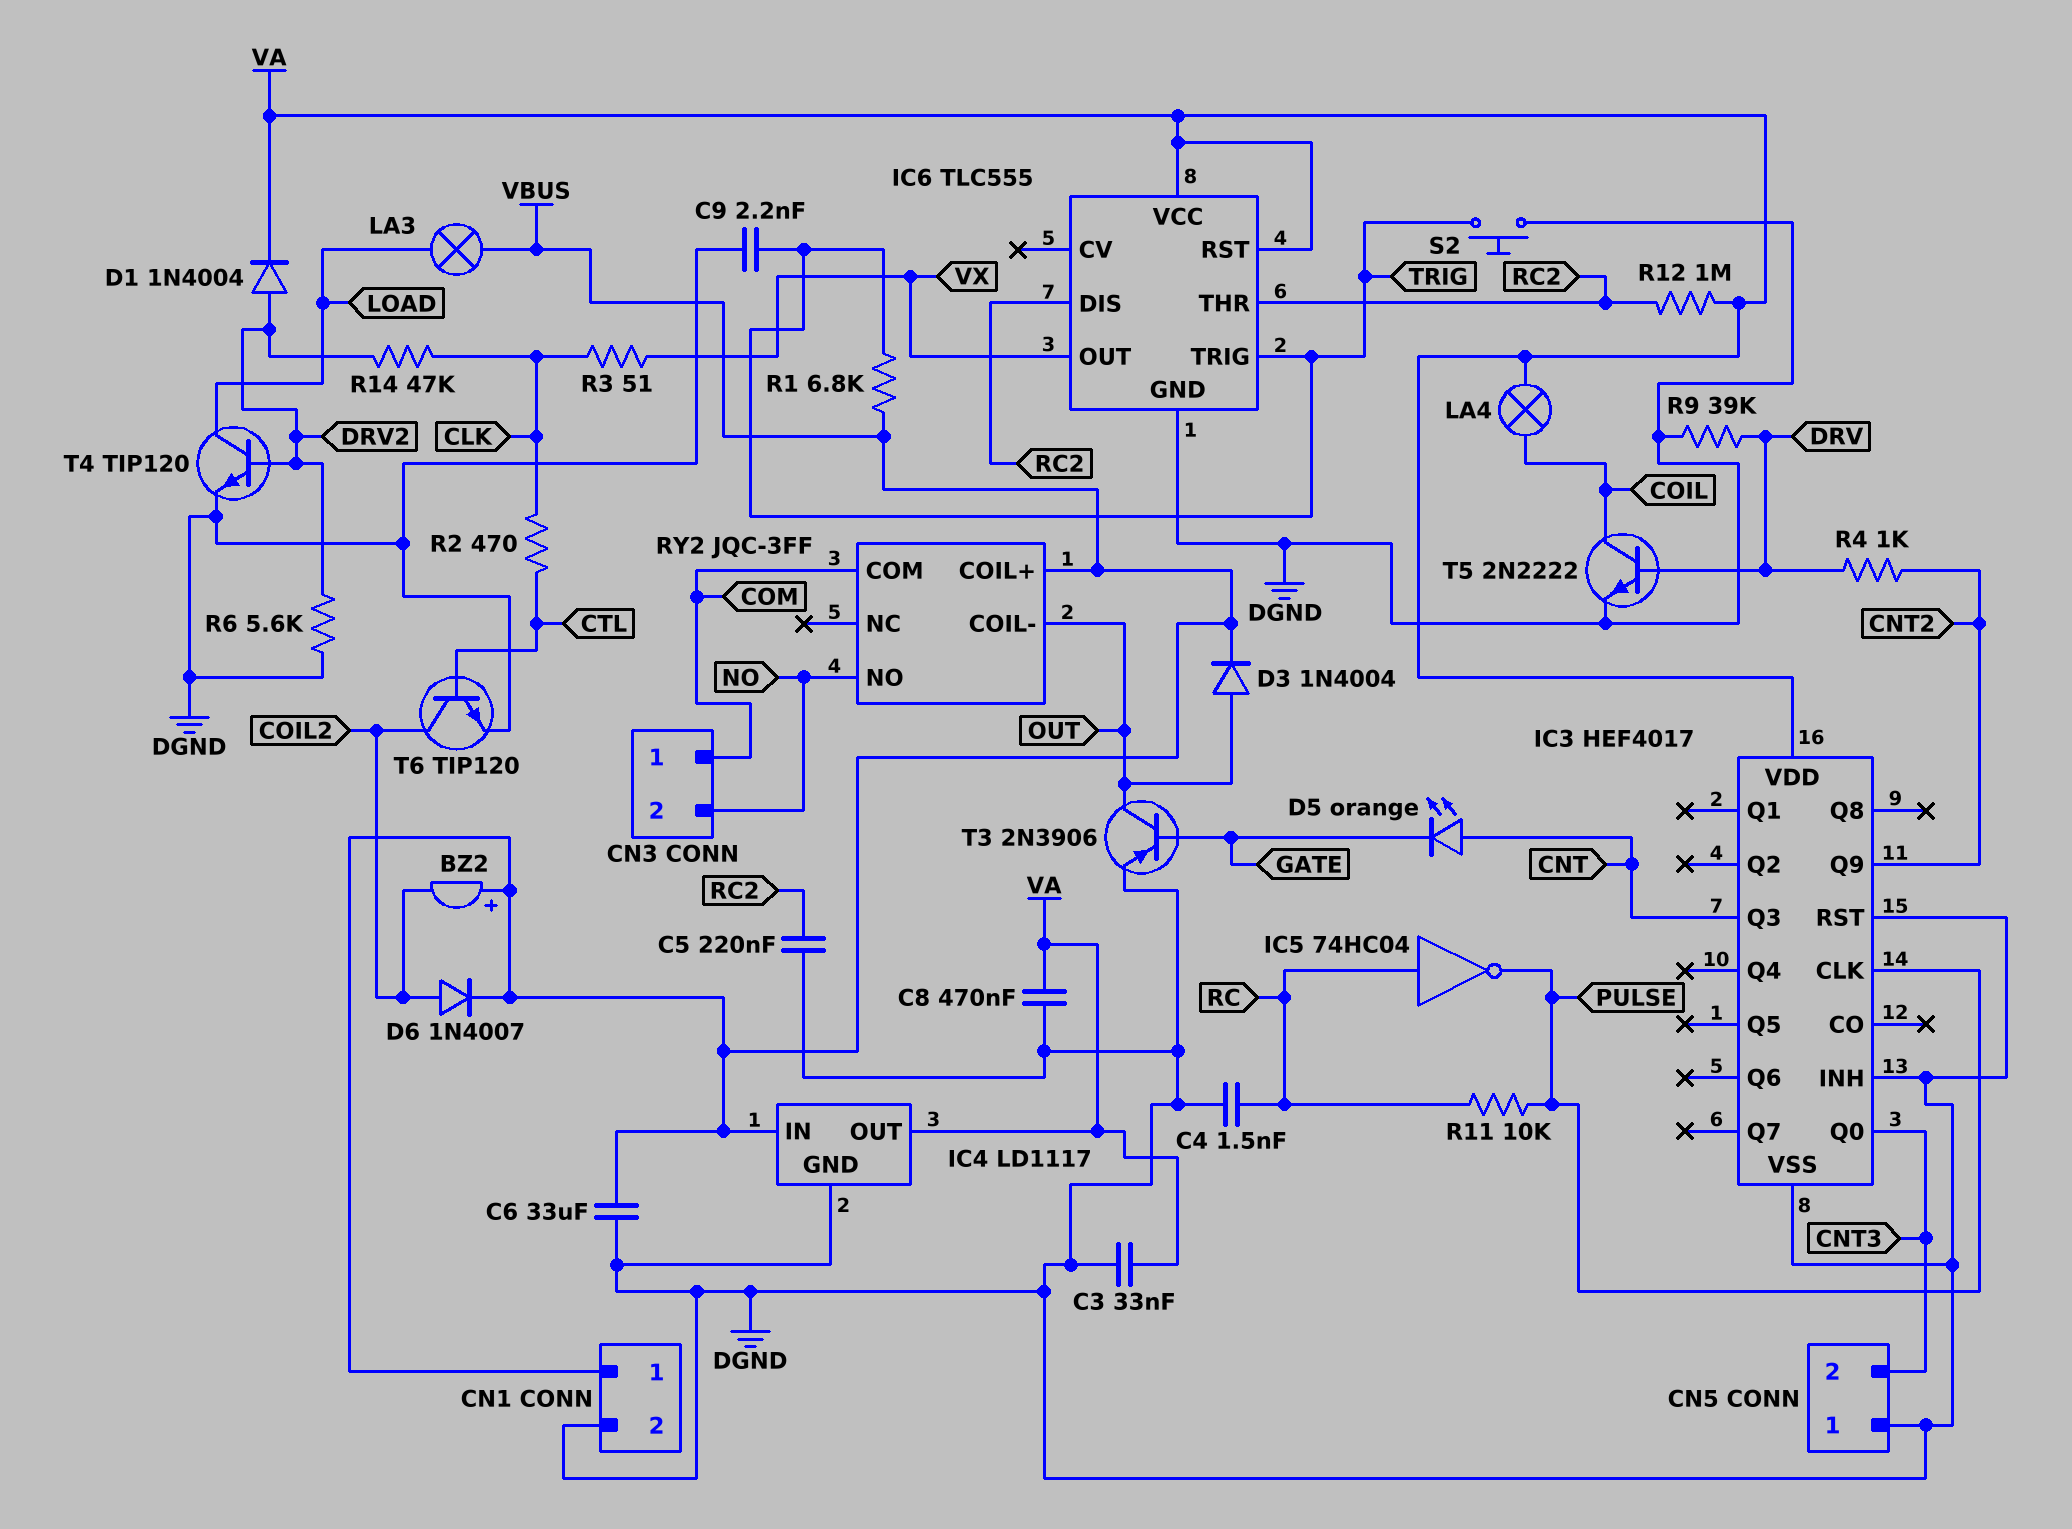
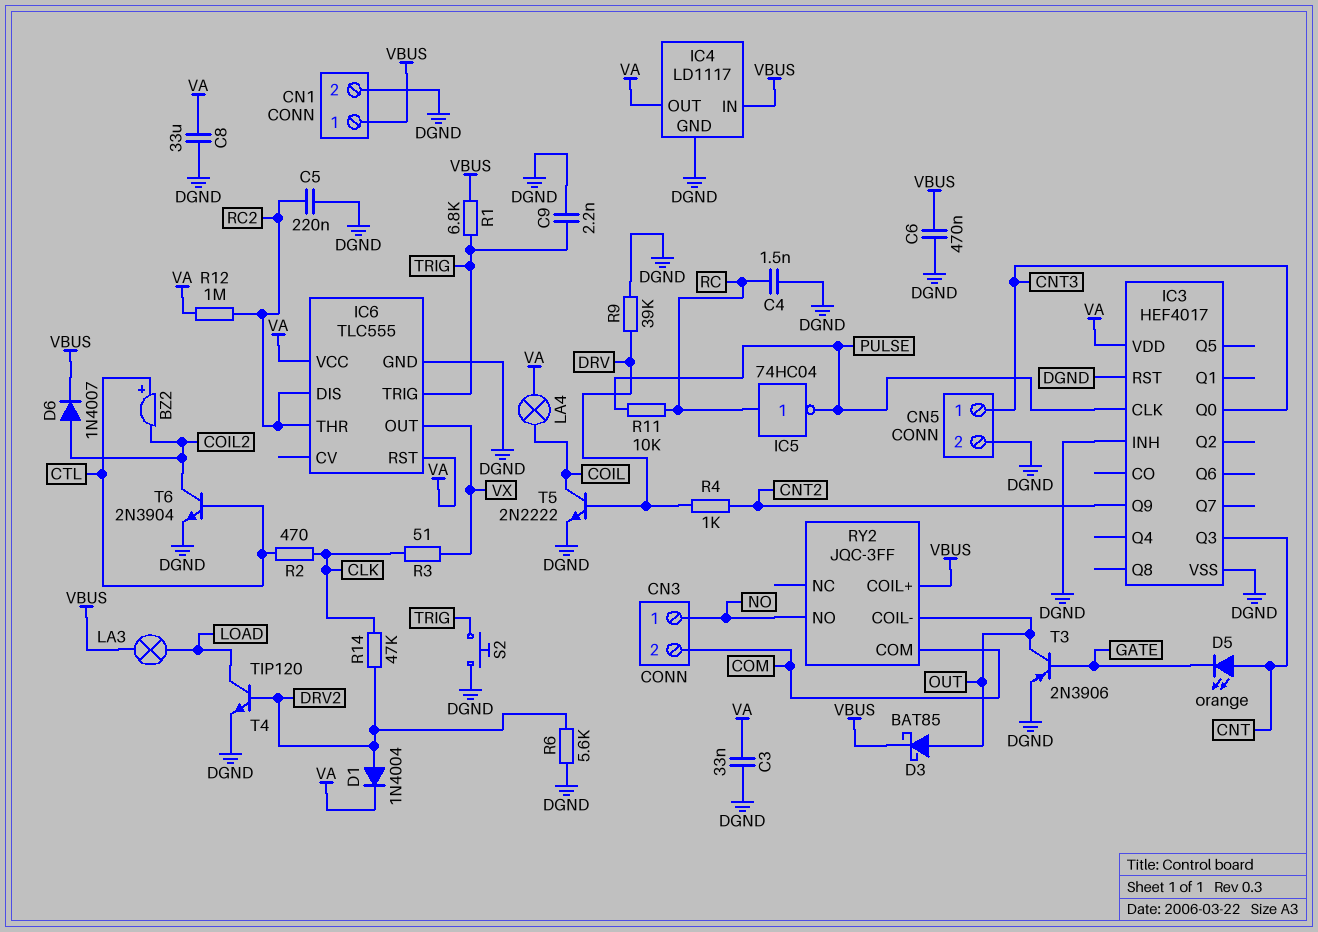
BZ2: buzzer (plus VBUS, minus COIL2) -> buzzer (plus CTL, minus COIL2)
C6: 33uF (DGND, VBUS) -> 470nF (DGND, VBUS)
C8: 470nF (DGND, VA) -> 33uF (DGND, VA)
CN3 pin 1: COM -> NO
CN3 pin 2: NO -> COM
CN5 pin 1: DGND -> CNT3
CN5 pin 2: CNT3 -> DGND
D3: diode 1N4004 (A OUT, K VBUS) -> schottky BAT85 (A OUT, K VBUS)
T6: NPN TIP120 (B CTL, C COIL2, E DGND) -> NPN 2N3904 (B CTL, C COIL2, E DGND)

